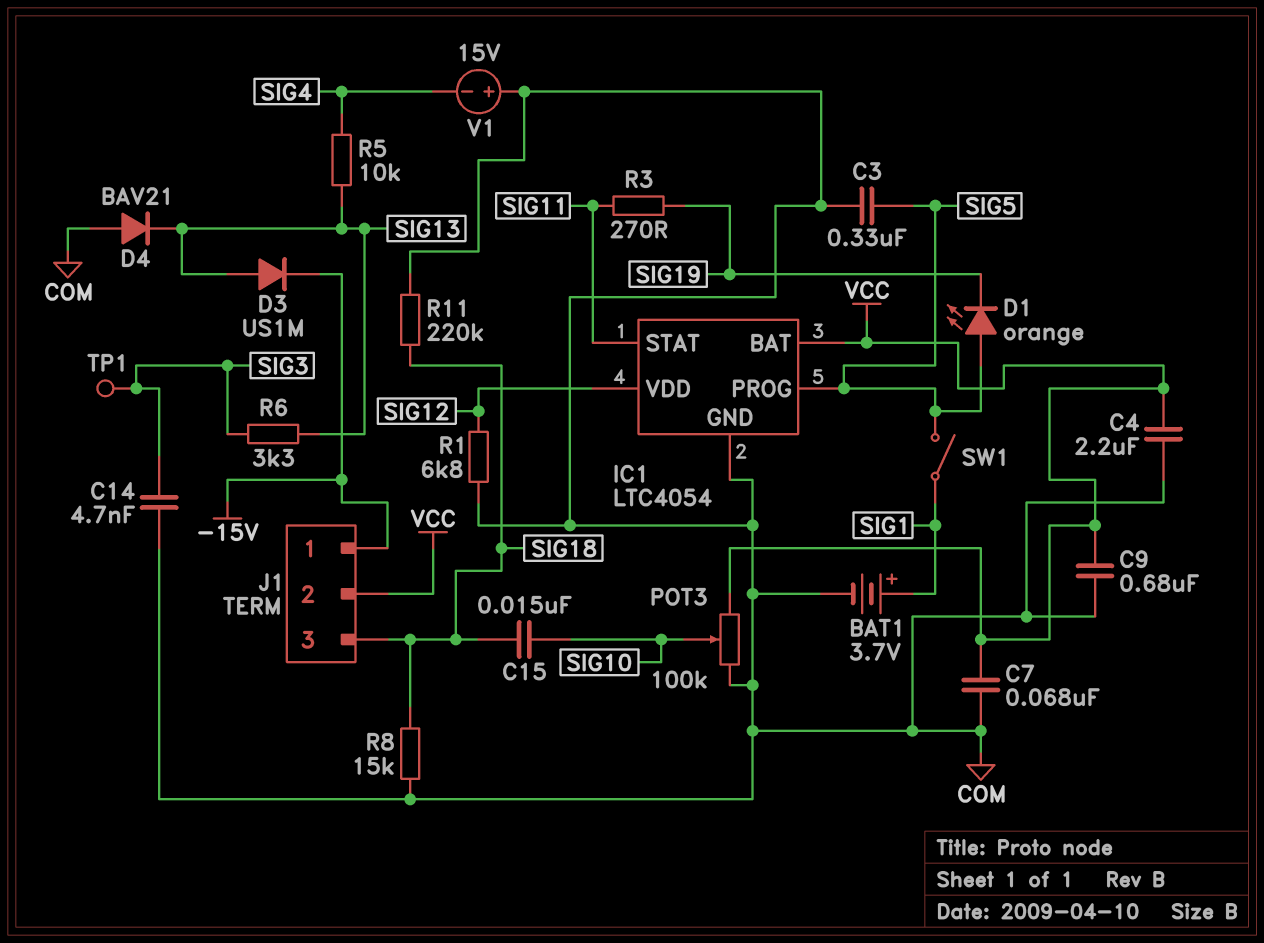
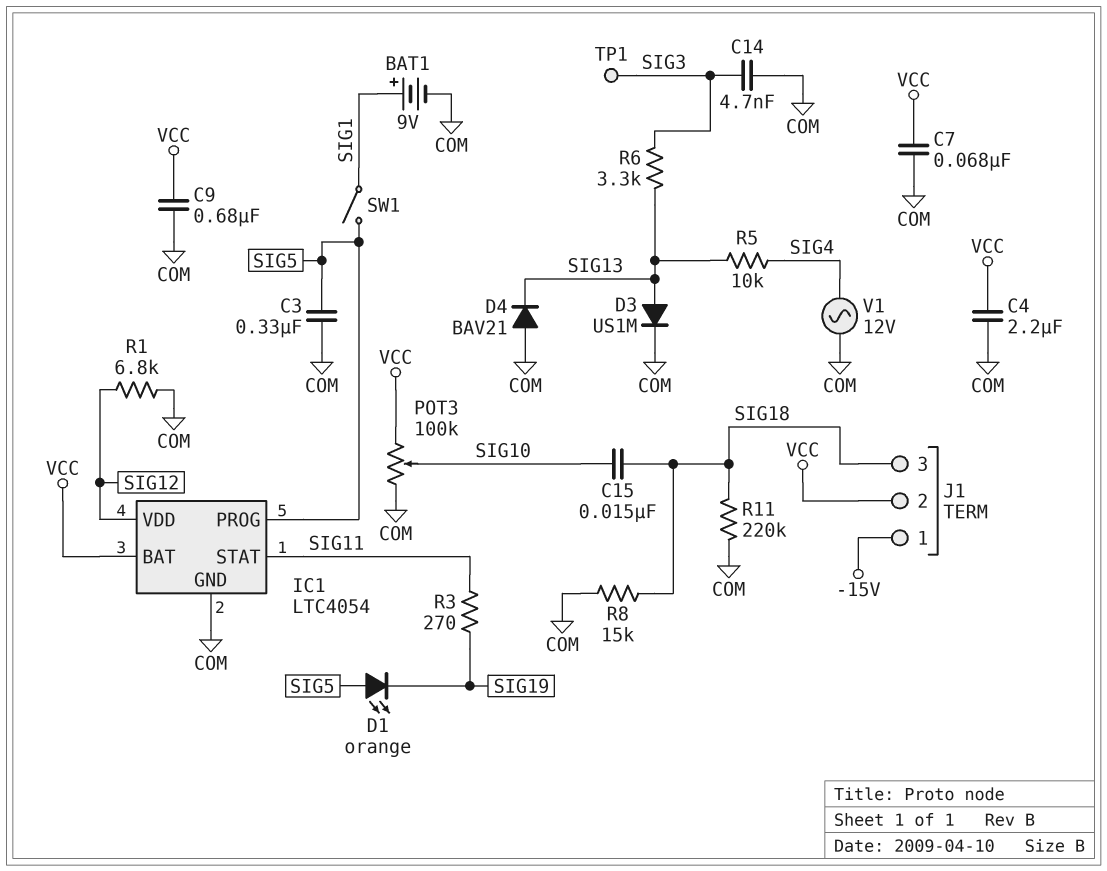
BAT1: 3.7V (plus SIG1, minus COM) -> 9V (plus SIG1, minus COM)
D3: diode US1M (A SIG13, K -15V) -> diode US1M (A SIG13, K COM)
V1: 15V (plus COM, minus SIG4) -> AC 12V (COM, SIG4)

